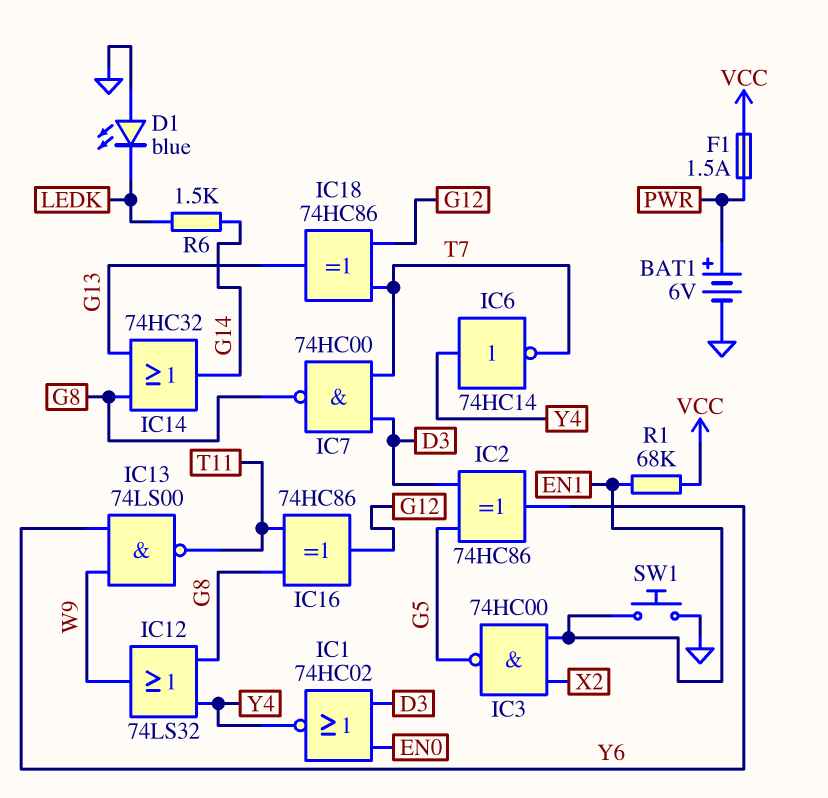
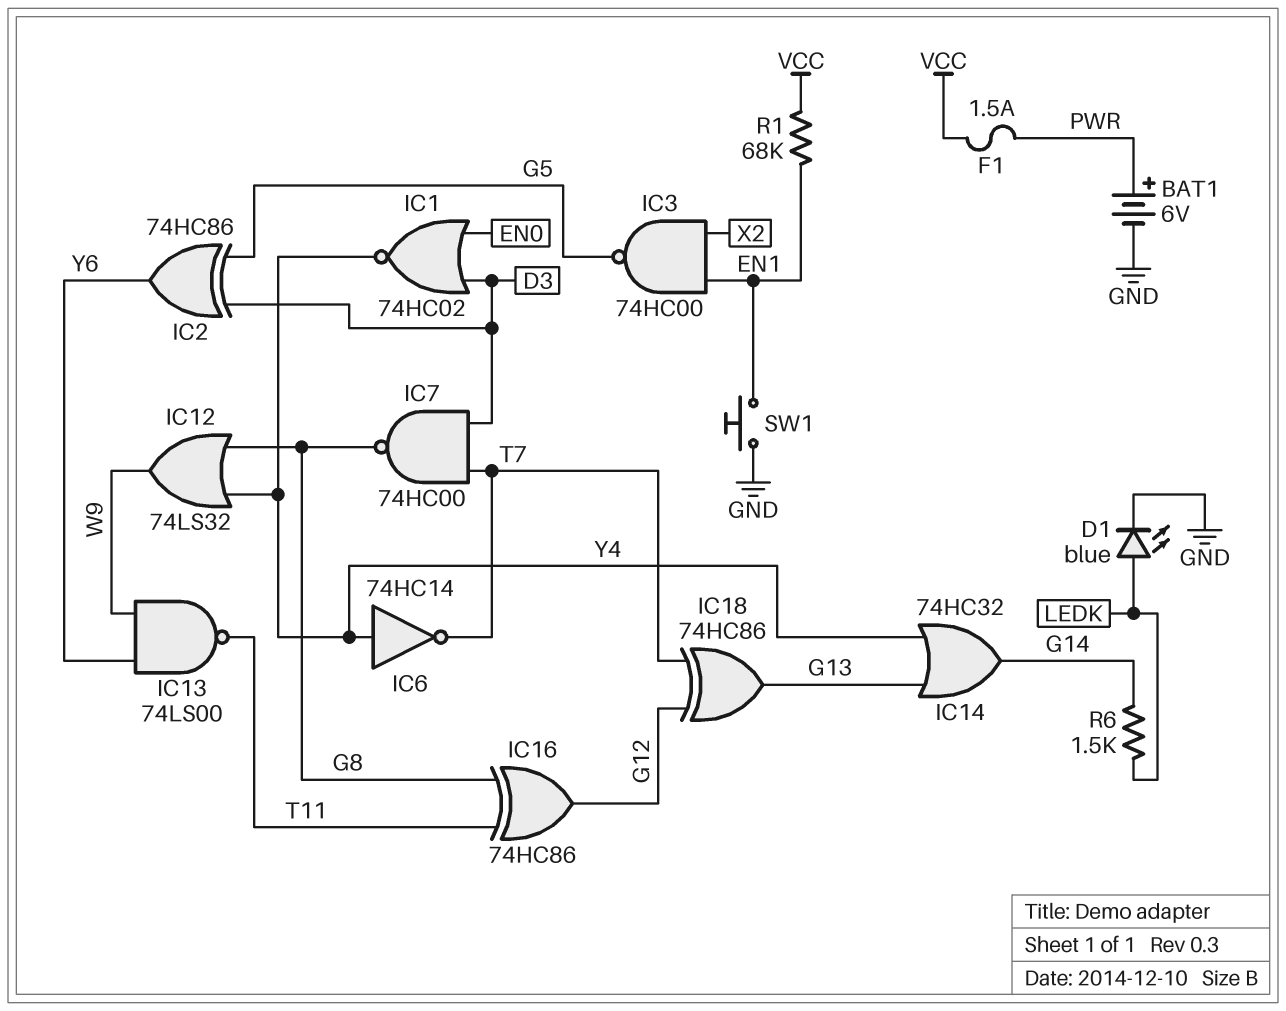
D1: LED blue (A GND, K LEDK) -> LED blue (A LEDK, K GND)
IC14: OR 74HC32 (in G8, in G13, out G14) -> OR 74HC32 (in G13, in Y4, out G14)

